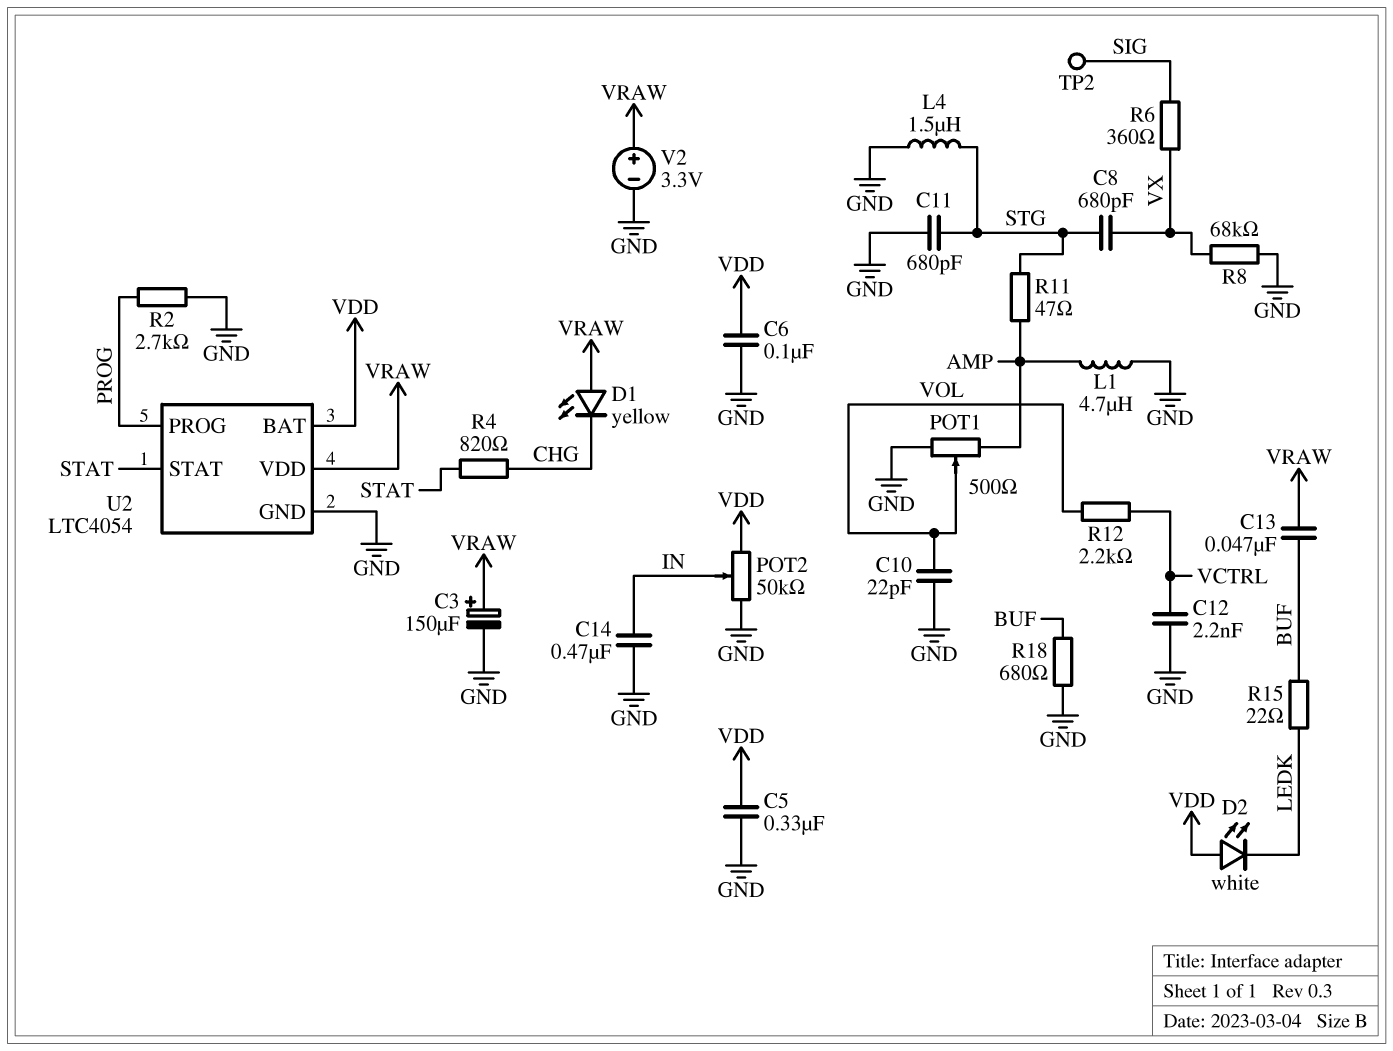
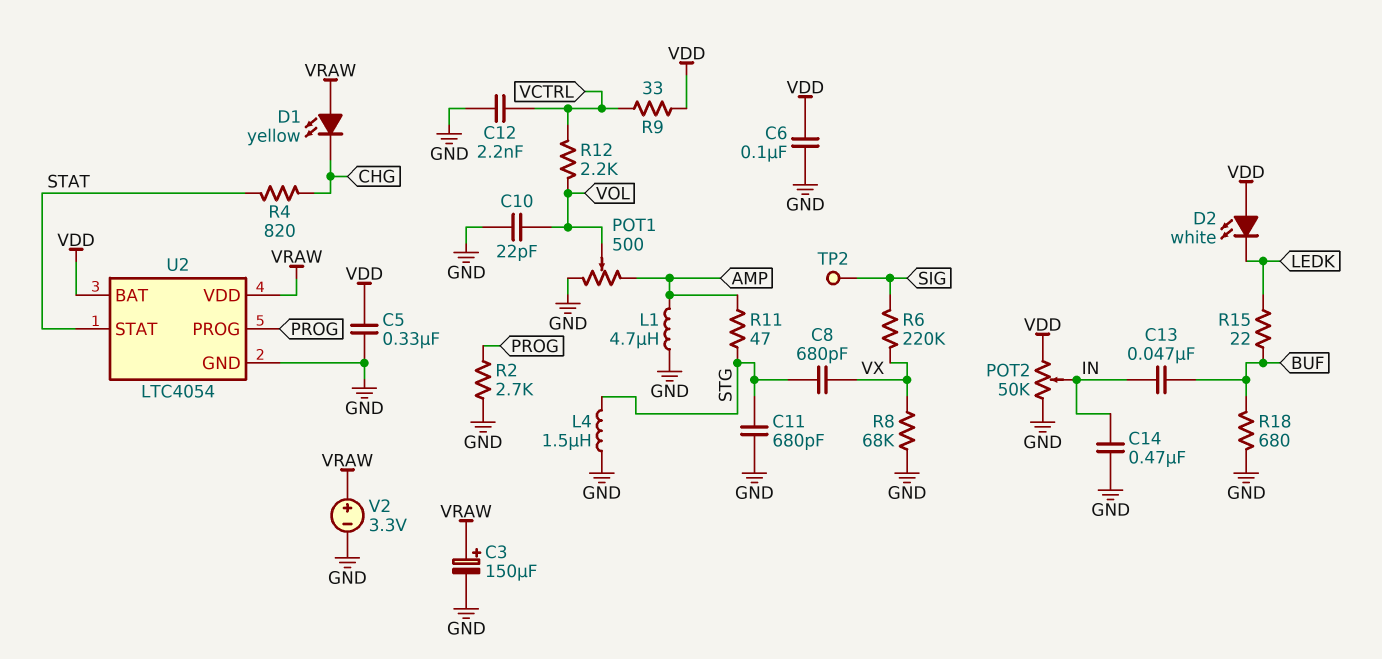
C13: 47nF (BUF, VRAW) -> 47nF (BUF, IN)
R6: 360 (SIG, VX) -> 220k (SIG, VX)
R9: none -> 33 (VCTRL, VDD)

